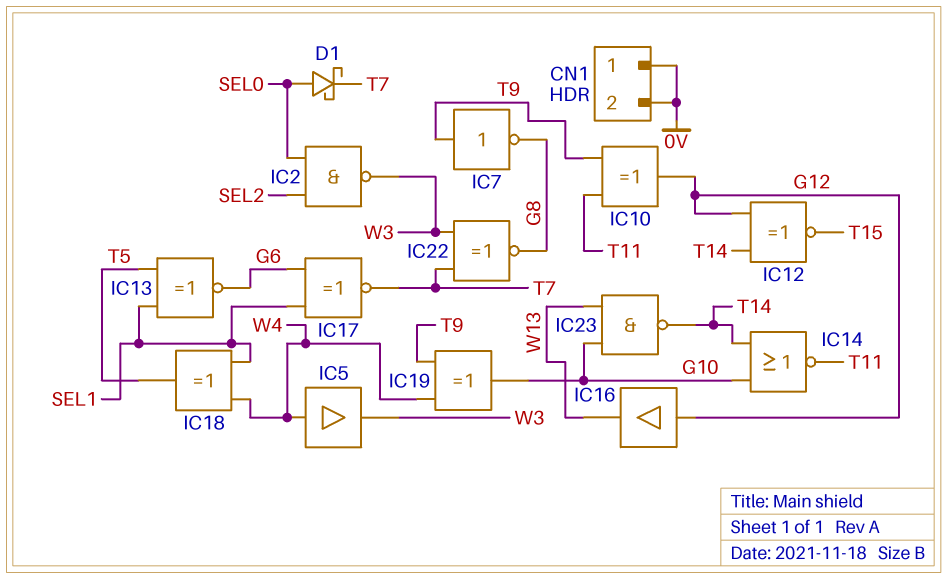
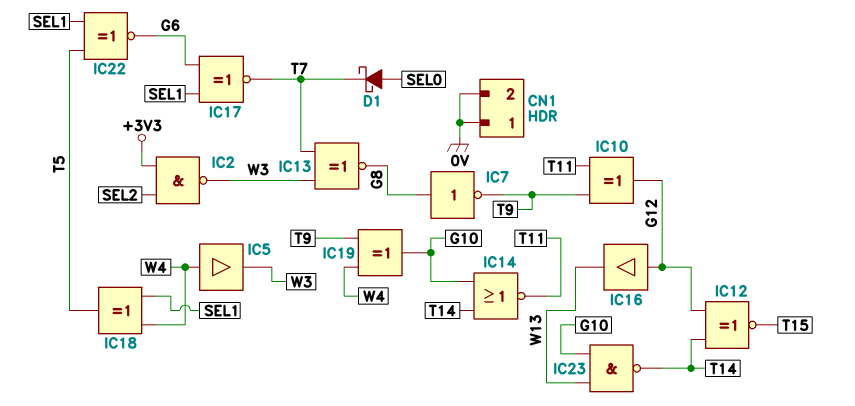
IC2: NAND (in SEL0, in SEL2, out W3) -> NAND (in +3V3, in SEL2, out W3)
IC7: NOT (in T9, out G8) -> NOT (in G8, out T9)
IC13: XNOR (in SEL1, in T5, out G6) -> XNOR (in T7, in W3, out G8)
IC22: XNOR (in T7, in W3, out G8) -> XNOR (in SEL1, in T5, out G6)

